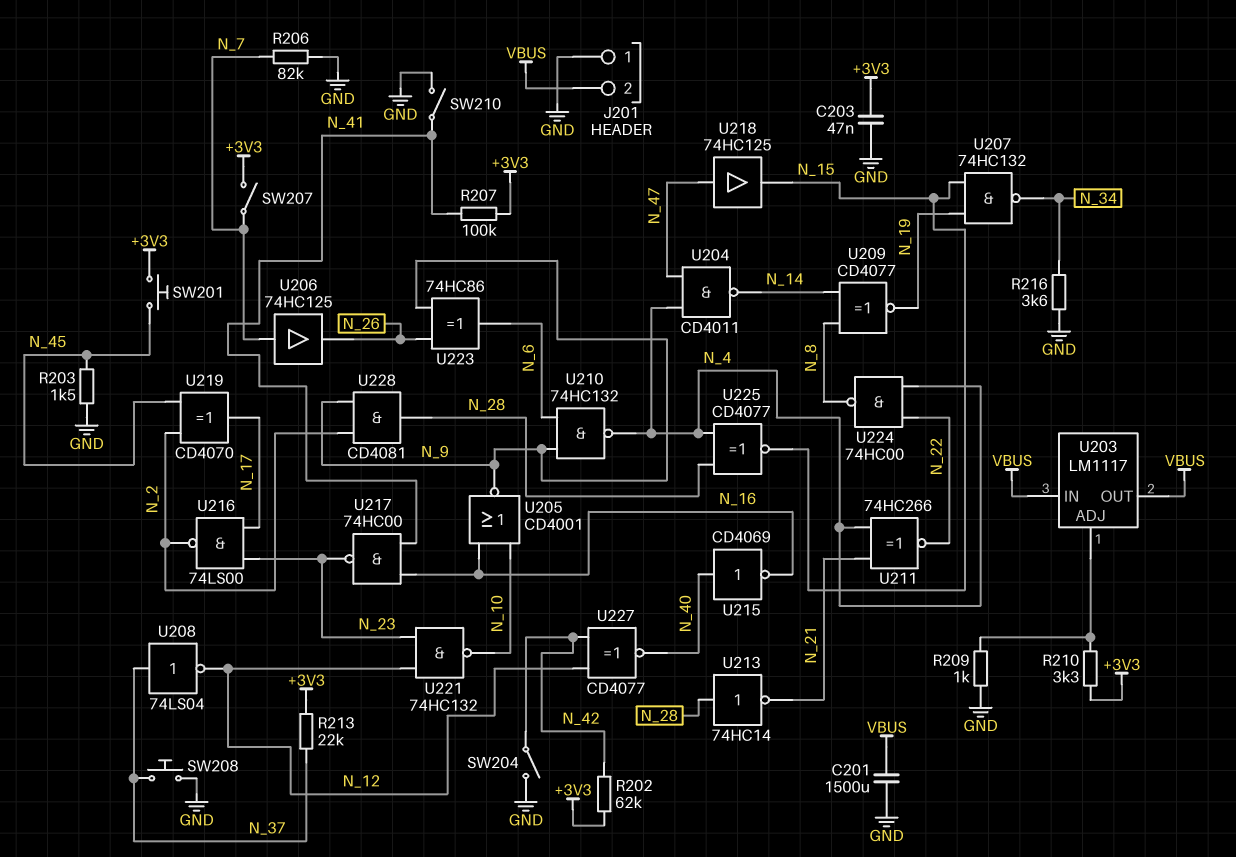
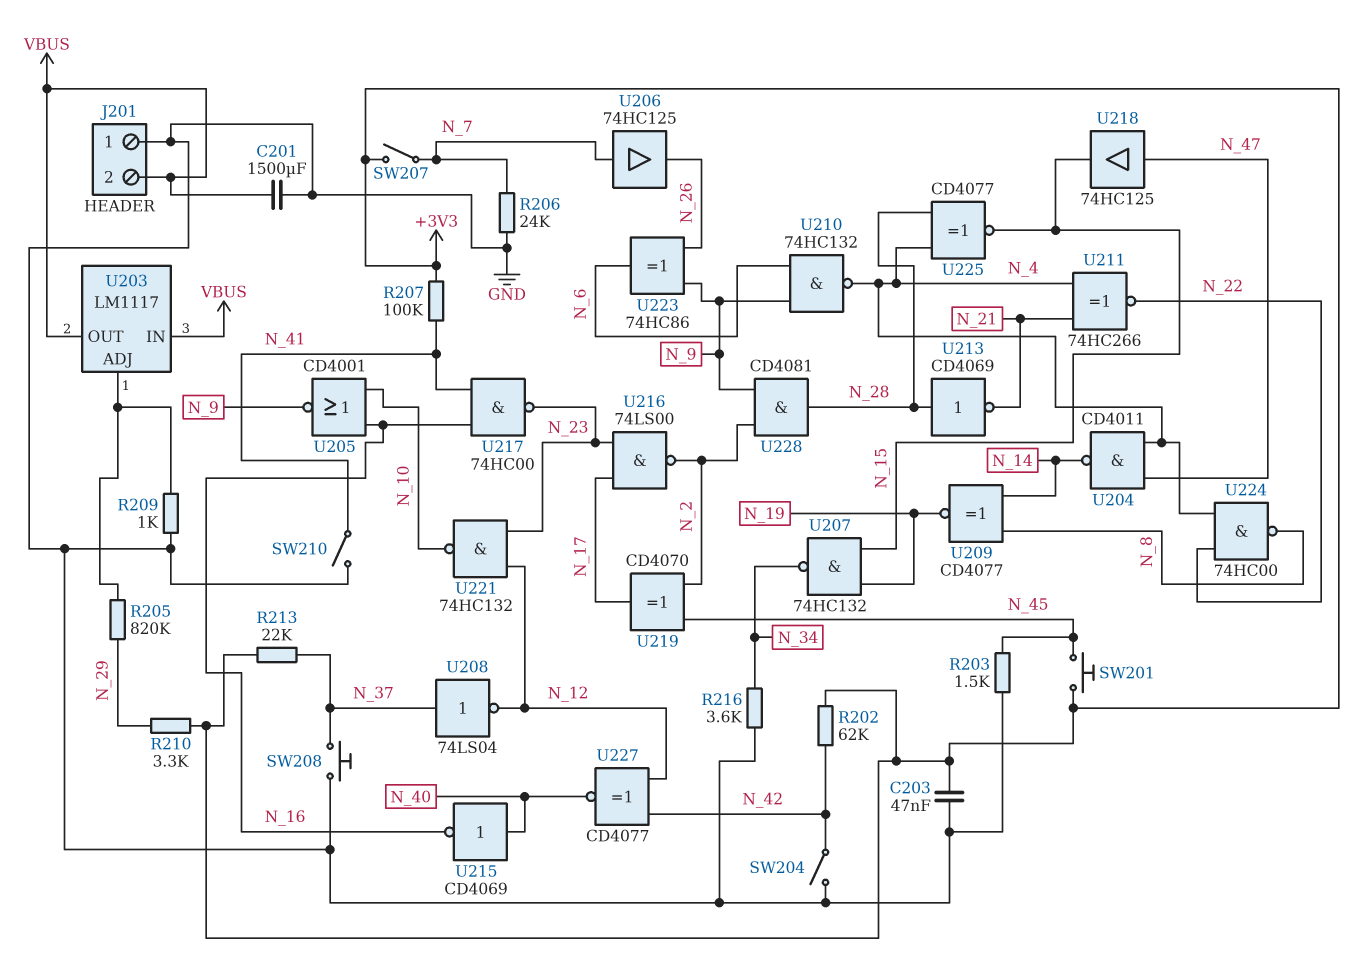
R205: none -> 820k (N_29, U203/ADJ)
R206: 82k (GND, N_7) -> 24k (GND, N_7)
R210: 3.3k (+3V3, U203/ADJ) -> 3.3k (+3V3, N_29)
U213: NOT 74HC14 (in N_28, out N_21) -> NOT CD4069 (in N_28, out N_21)

